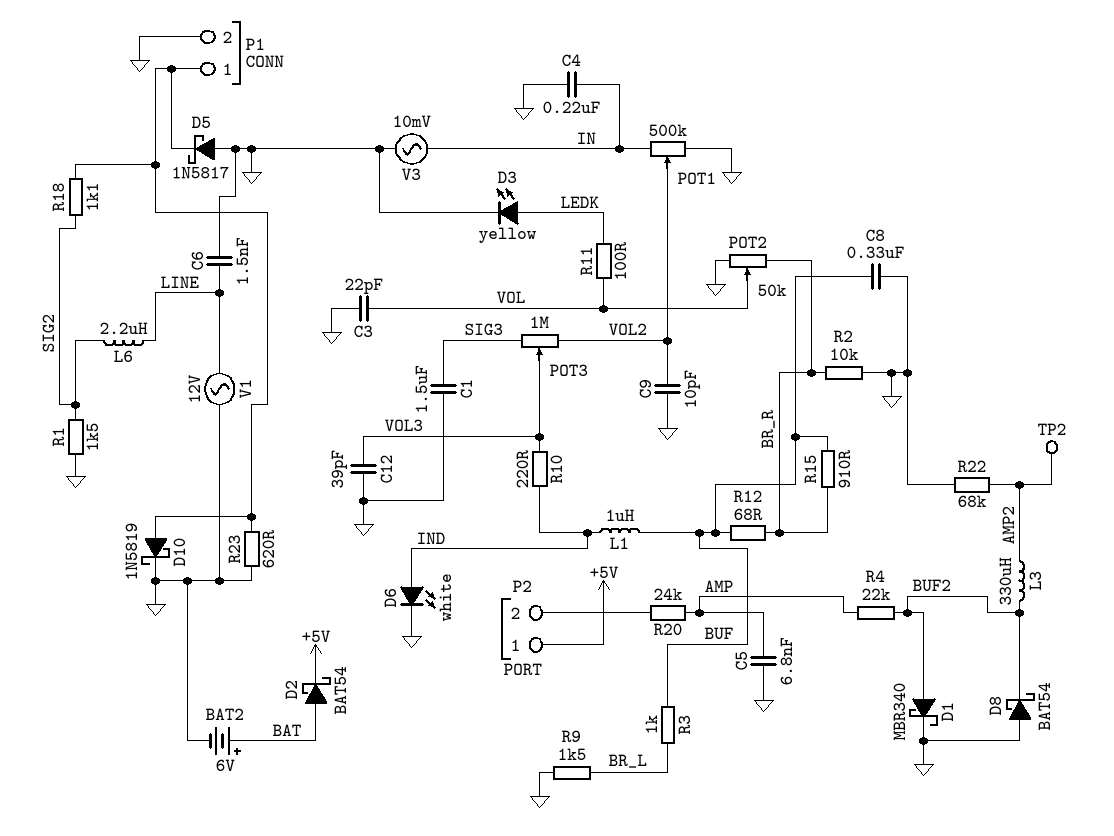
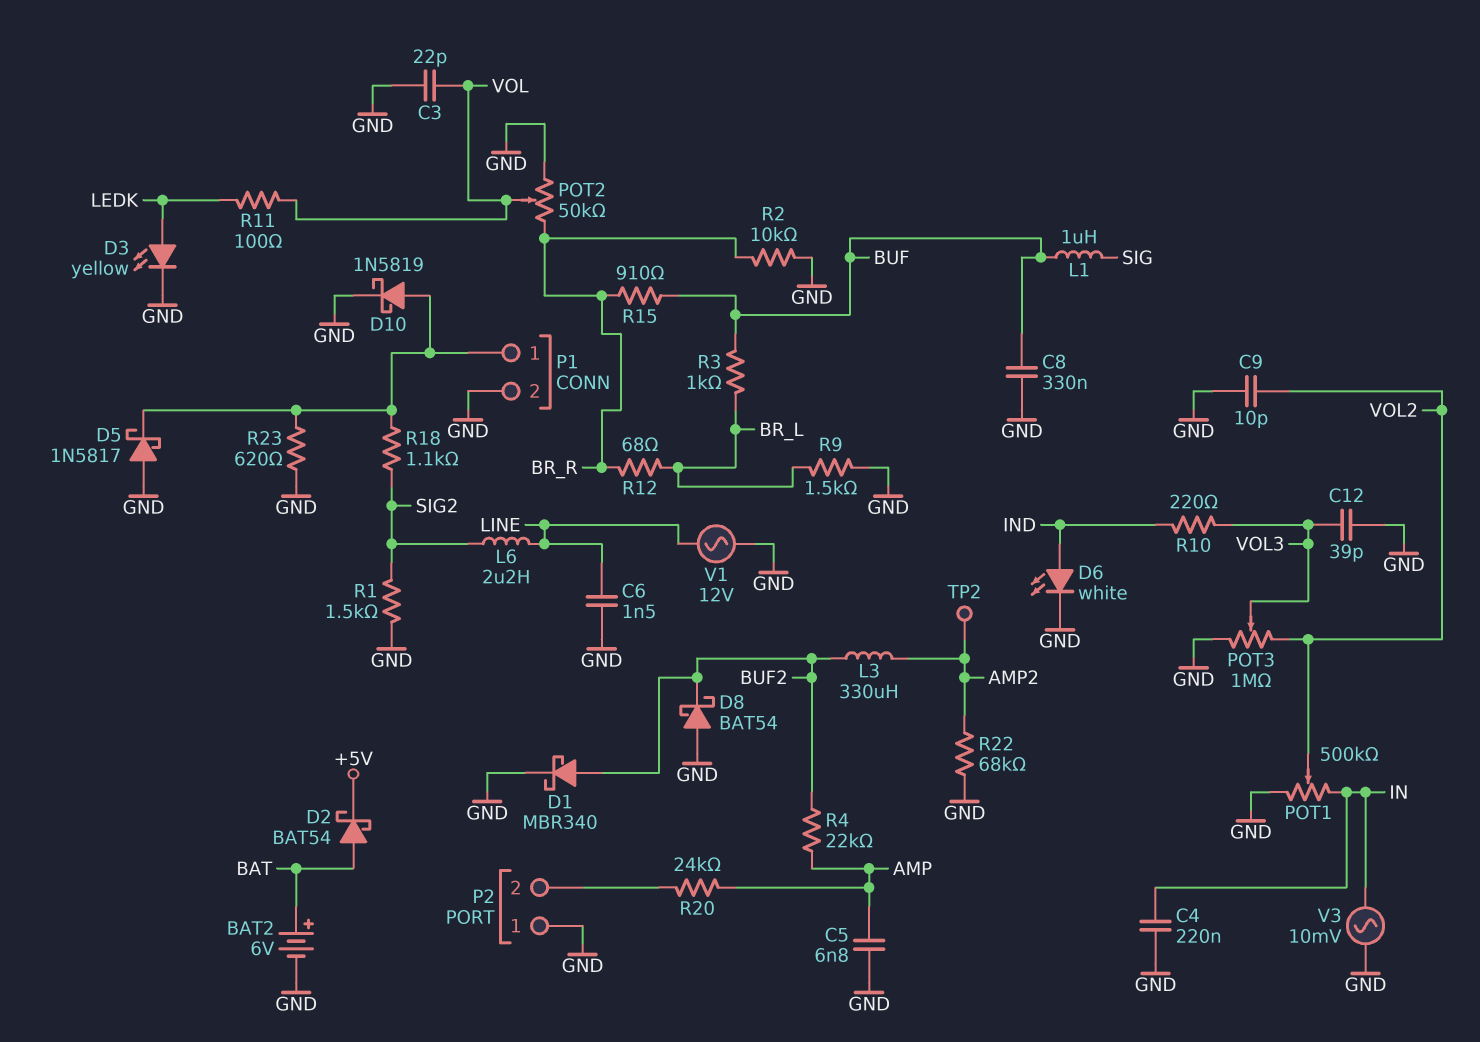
C1: 1.5uF (GND, SIG3) -> none
L1: 1uH (BUF, IND) -> 1uH (BUF, SIG)
P2 pin 1: +5V -> GND
POT3: 1M (SIG3, VOL2, wiper VOL3) -> 1M (GND, VOL2, wiper VOL3)
R12: 68 (BR_R, BUF) -> 68 (BR_L, BR_R)

